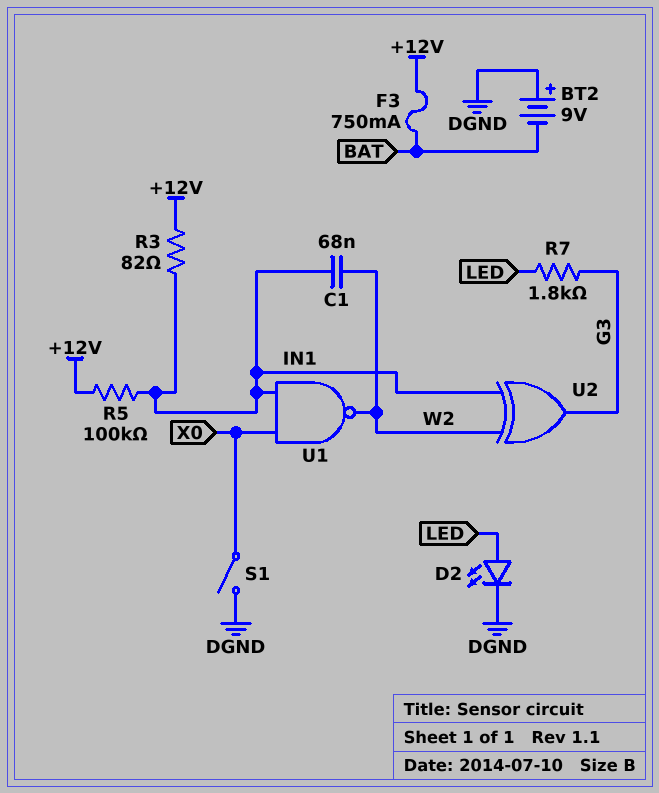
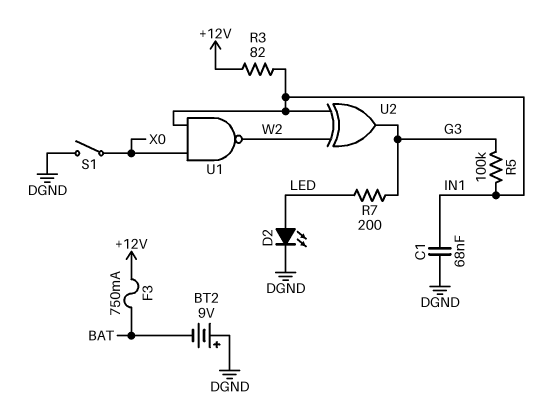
C1: 68nF (IN1, W2) -> 68nF (DGND, IN1)
R5: 100k (+12V, IN1) -> 100k (G3, IN1)
R7: 1.8k (G3, LED) -> 200 (G3, LED)

